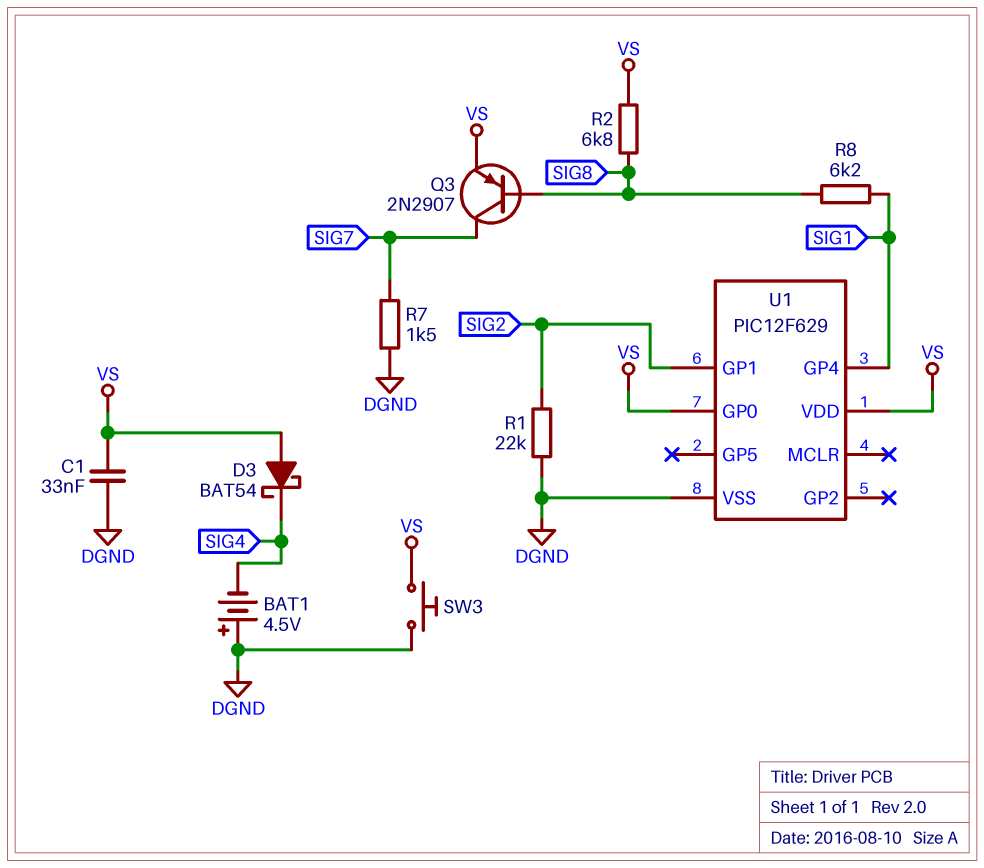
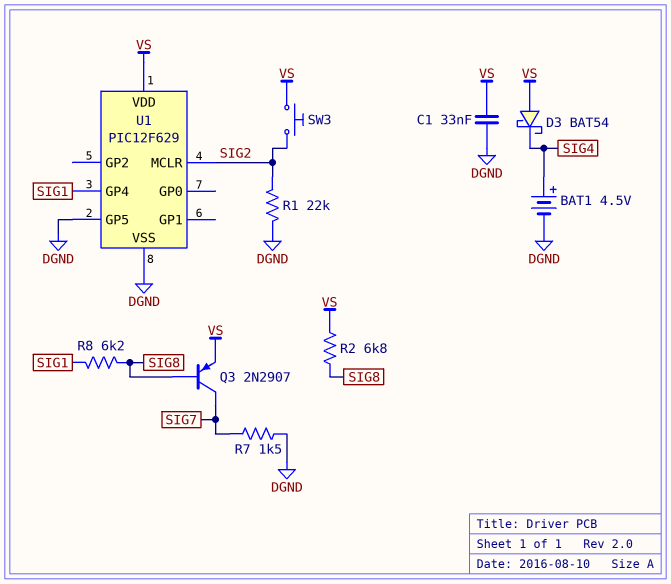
BAT1: 4.5V (plus DGND, minus SIG4) -> 4.5V (plus SIG4, minus DGND)
SW3: button (DGND, VS) -> button (SIG2, VS)
U1 pin GP0: VS -> none
U1 pin GP1: SIG2 -> none
U1 pin GP5: none -> DGND
U1 pin MCLR: none -> SIG2

